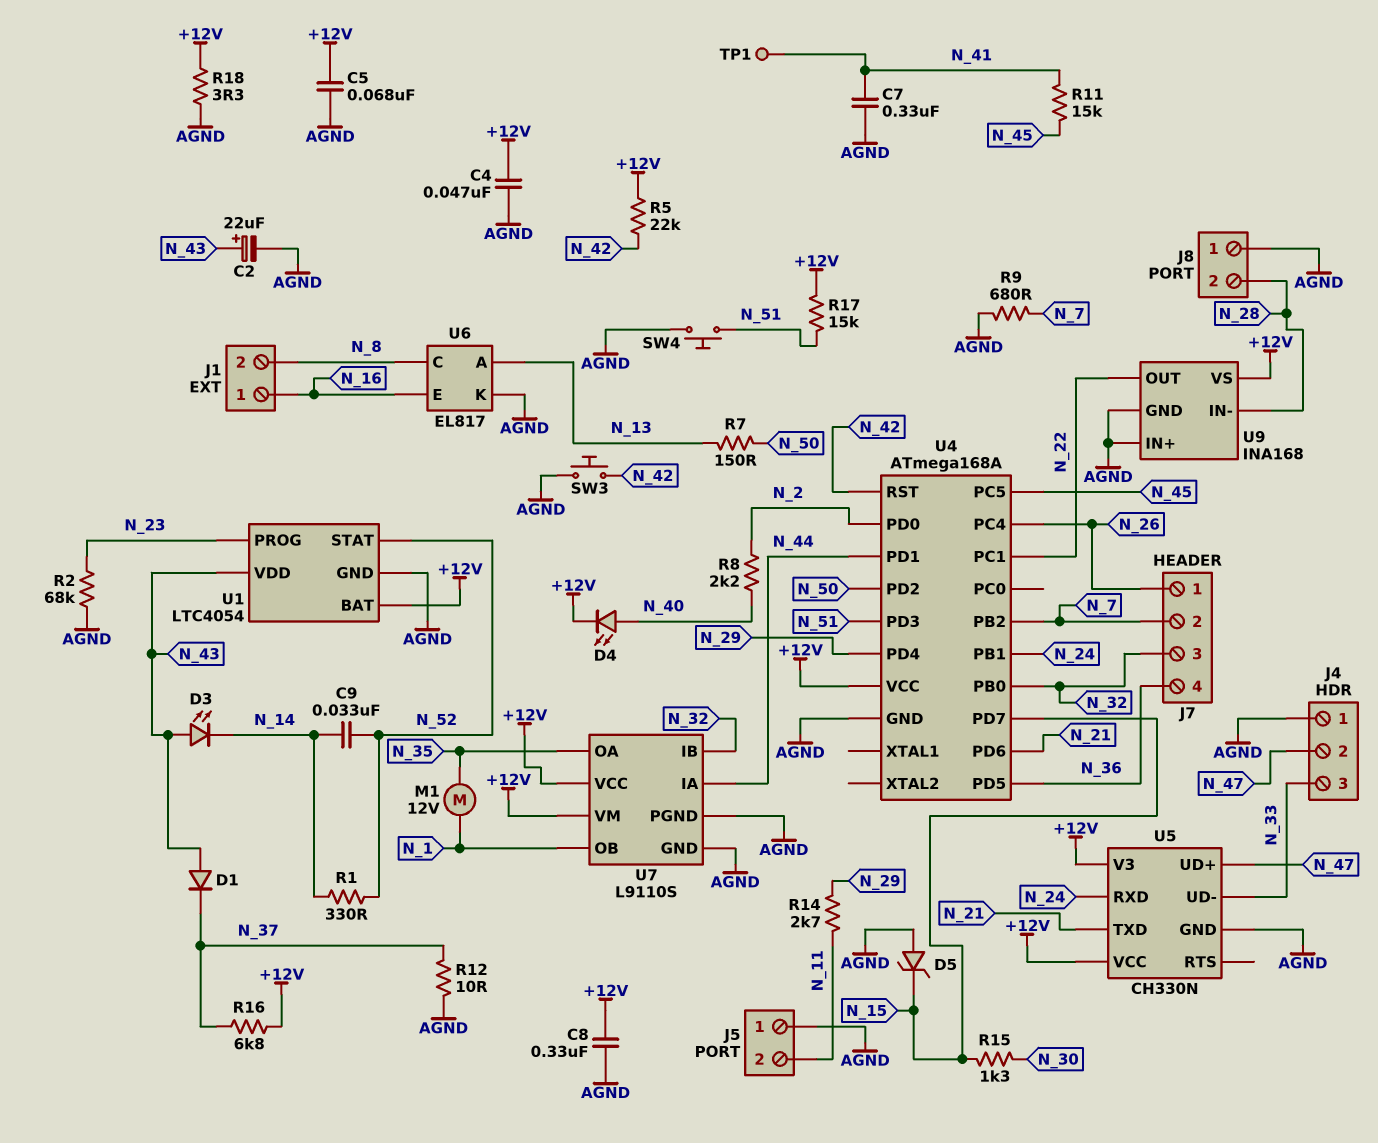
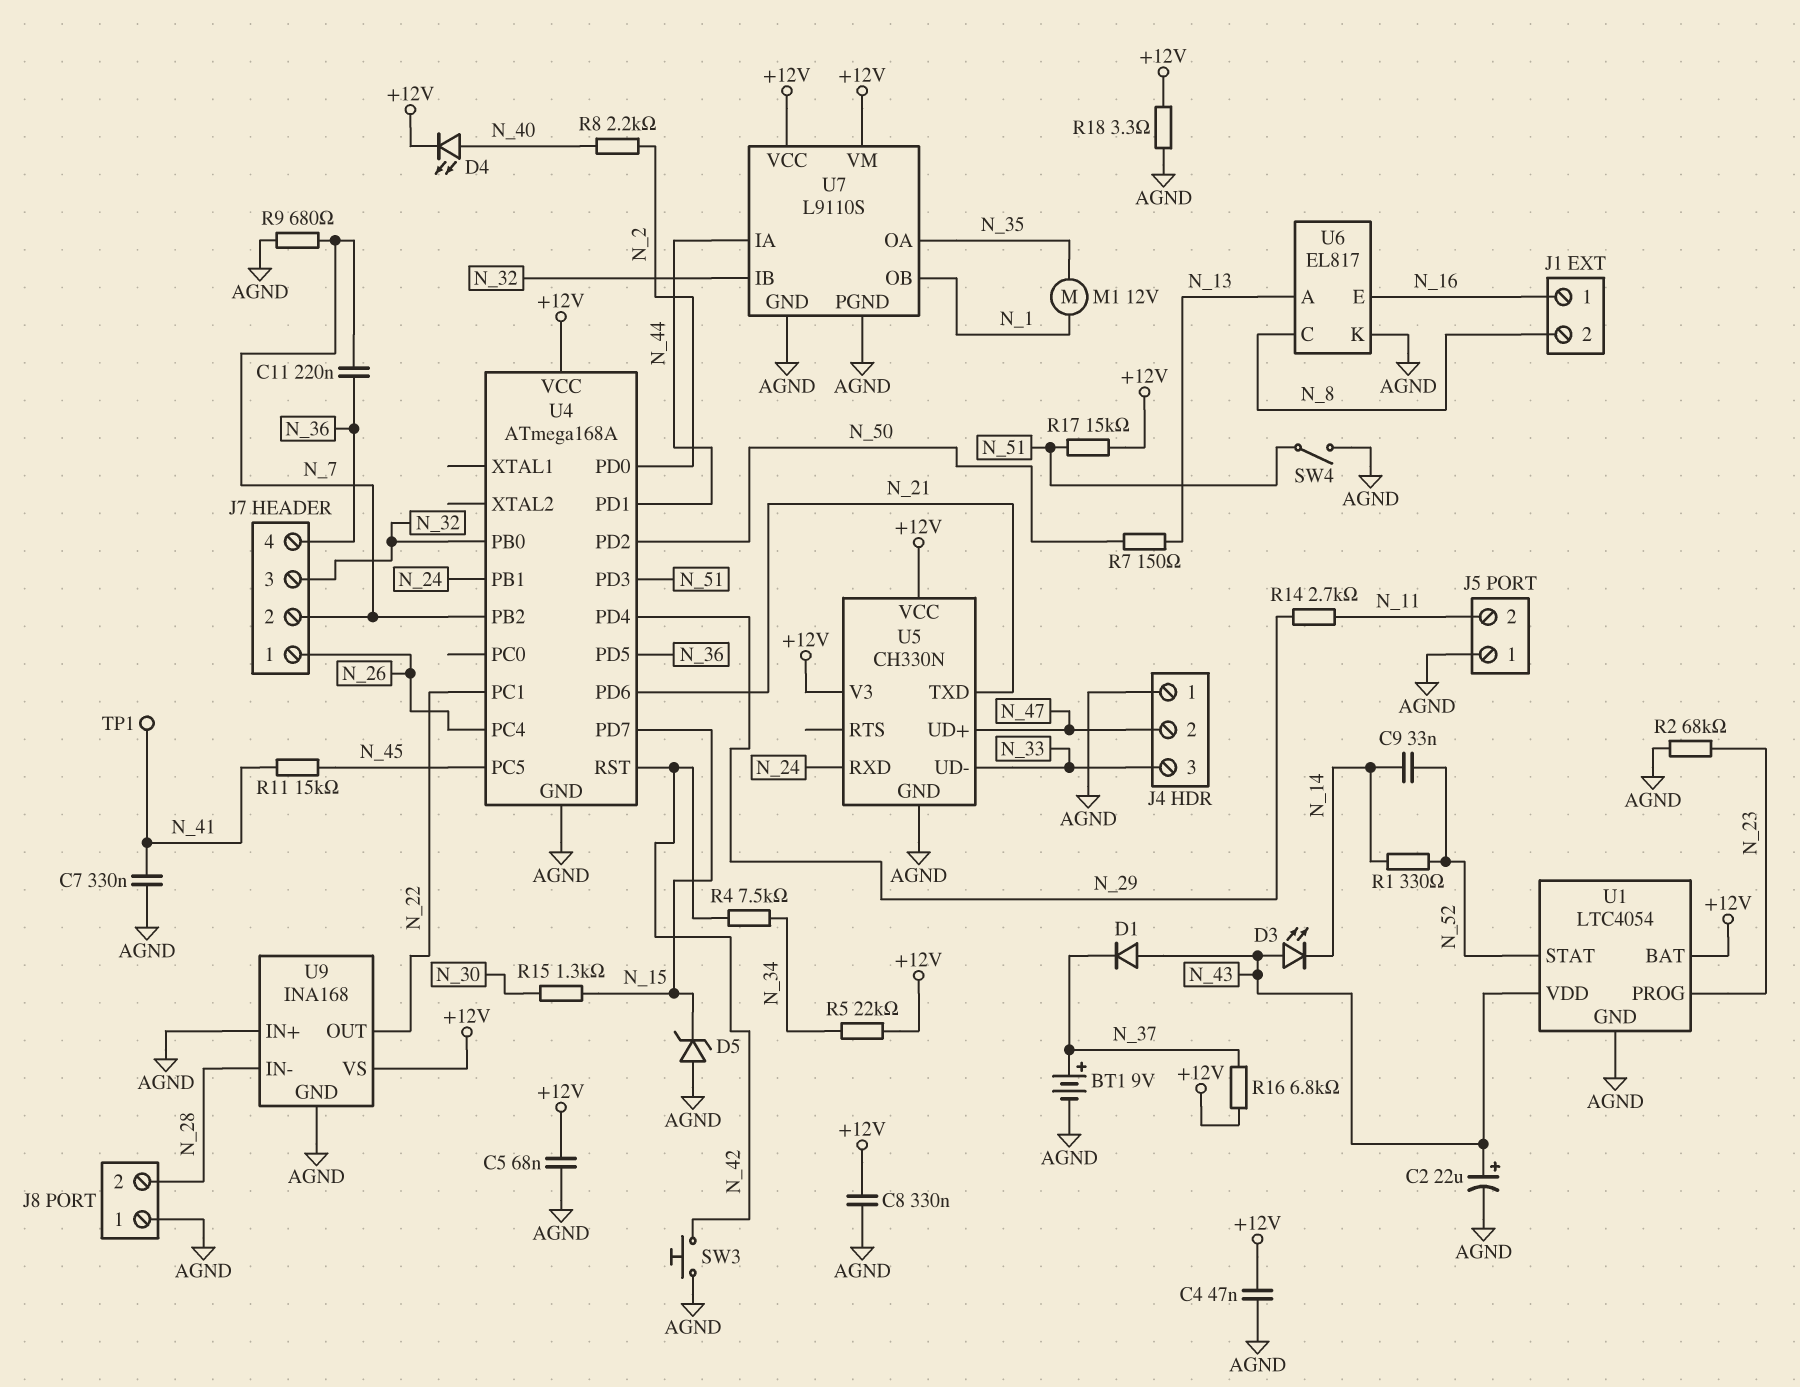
BT1: none -> 9V (plus N_37, minus AGND)
C11: none -> 220nF (N_7, N_36)
R4: none -> 7.5k (N_34, N_42)
R5: 22k (+12V, N_42) -> 22k (+12V, N_34)
R12: 10 (AGND, N_37) -> none
SW4: button (AGND, N_51) -> switch (AGND, N_51)

